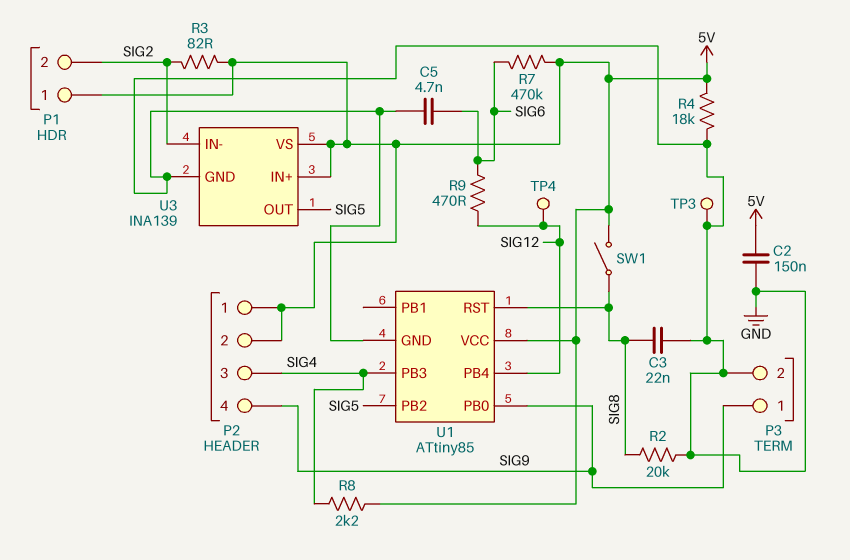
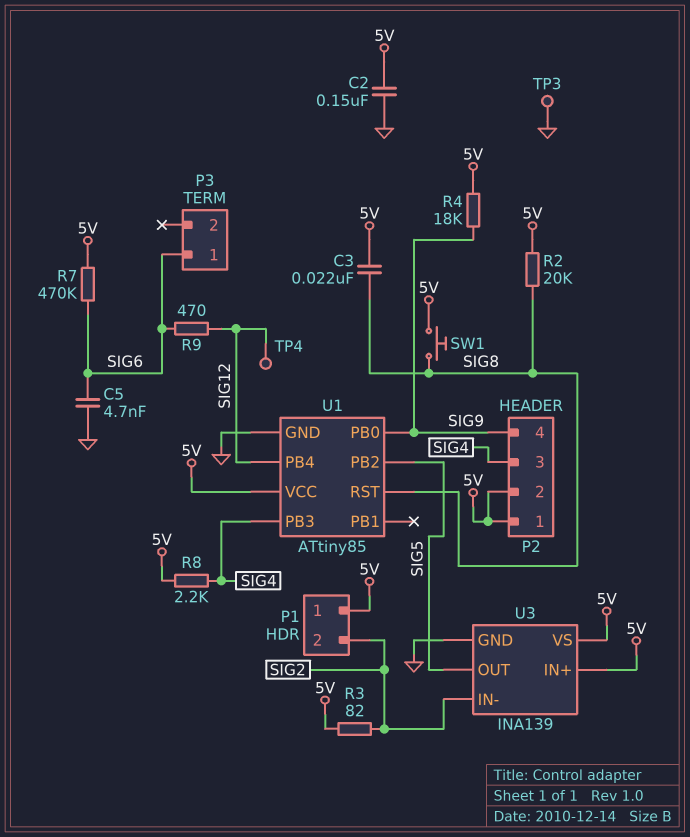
C3: 22nF (GND, SIG8) -> 22nF (5V, SIG8)
P3 pin 1: SIG9 -> SIG6
P3 pin 2: GND -> none
R2: 20k (GND, SIG8) -> 20k (5V, SIG8)
R4: 18k (5V, GND) -> 18k (5V, SIG9)
SW1: switch (5V, SIG8) -> button (5V, SIG8)

